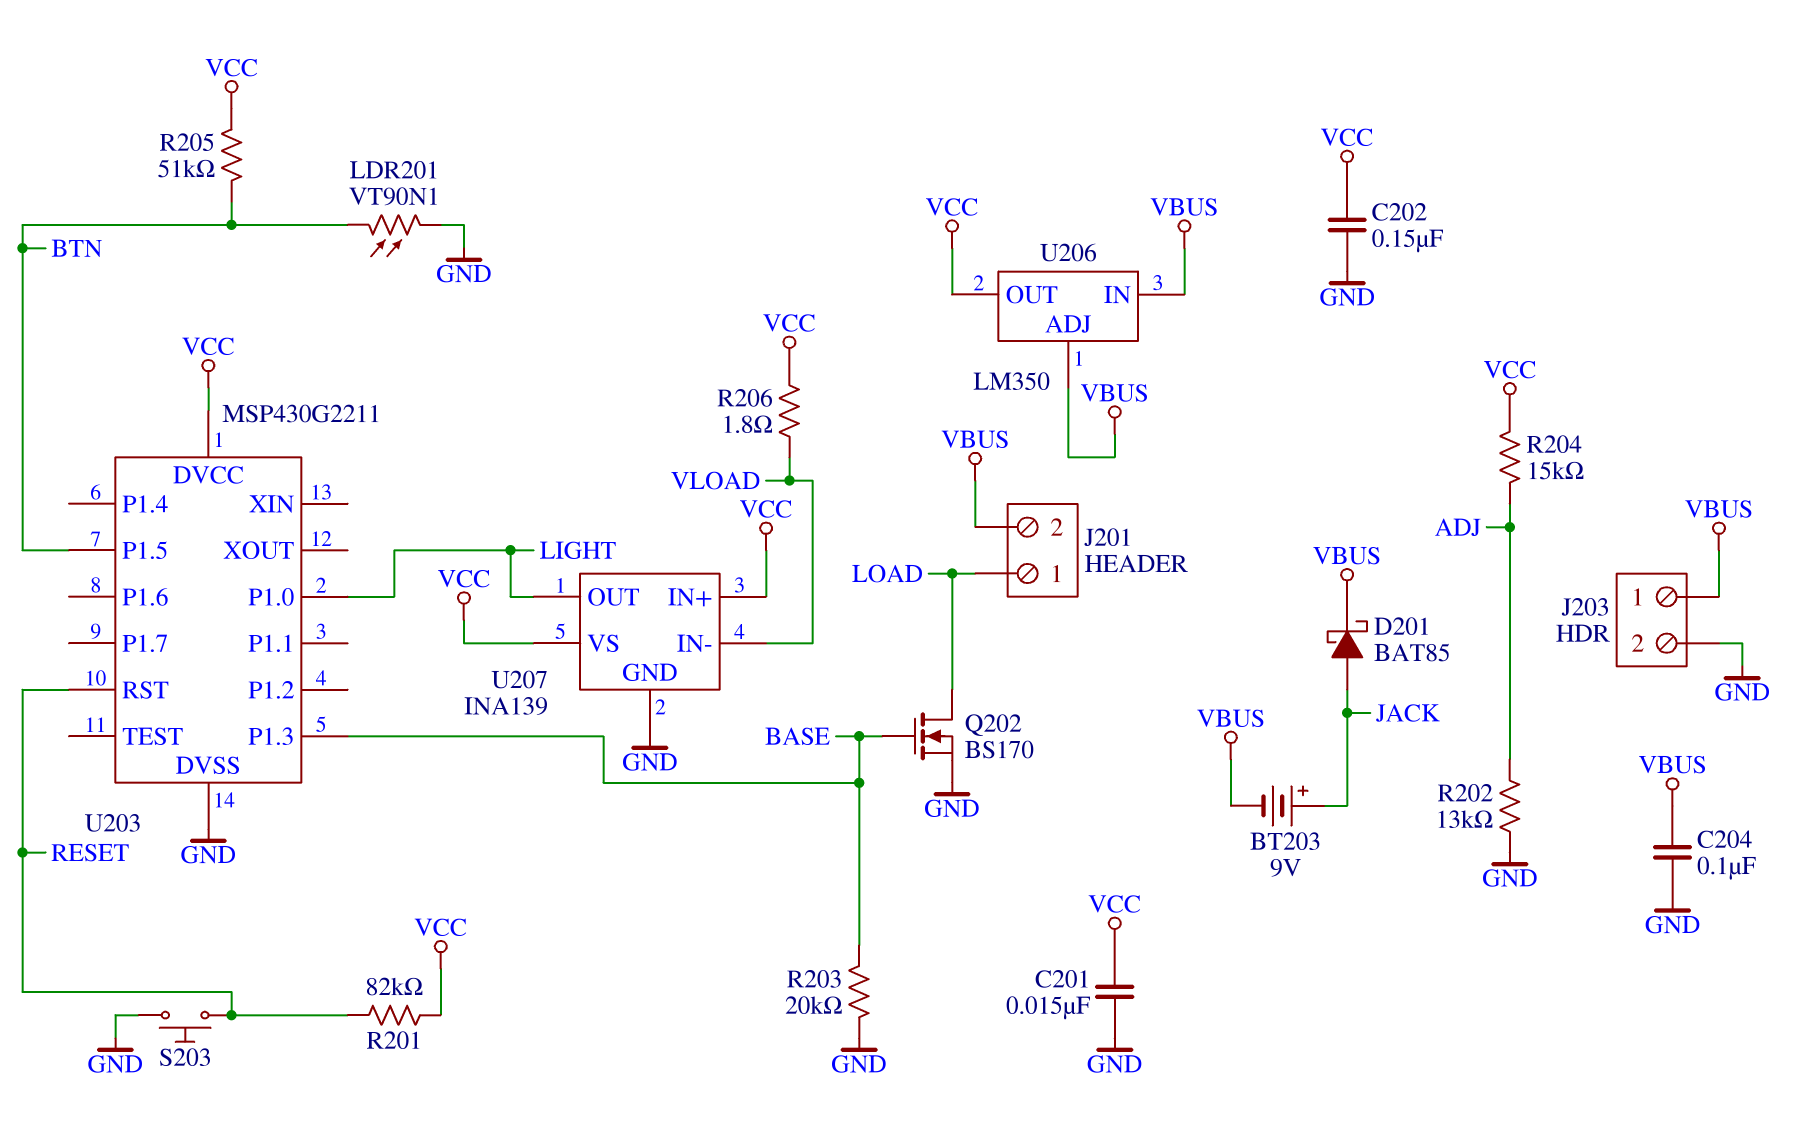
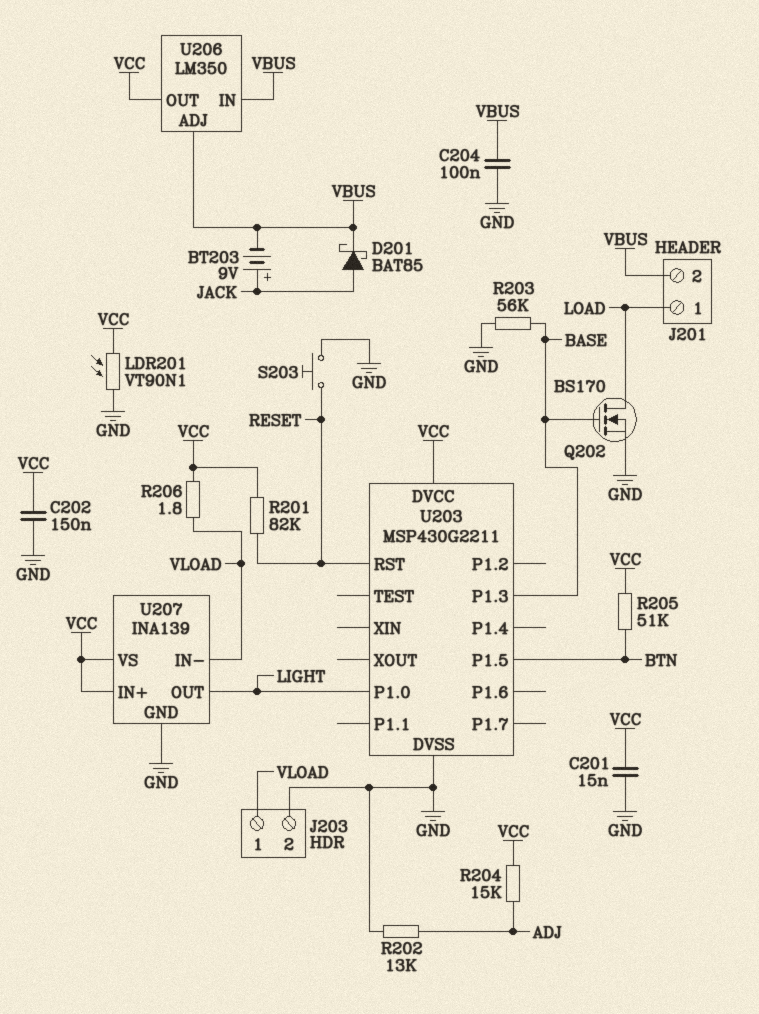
J203 pin 1: VBUS -> VLOAD
LDR201: VT90N1 (BTN, GND) -> VT90N1 (GND, VCC)
R203: 20k (BASE, GND) -> 56k (BASE, GND)

